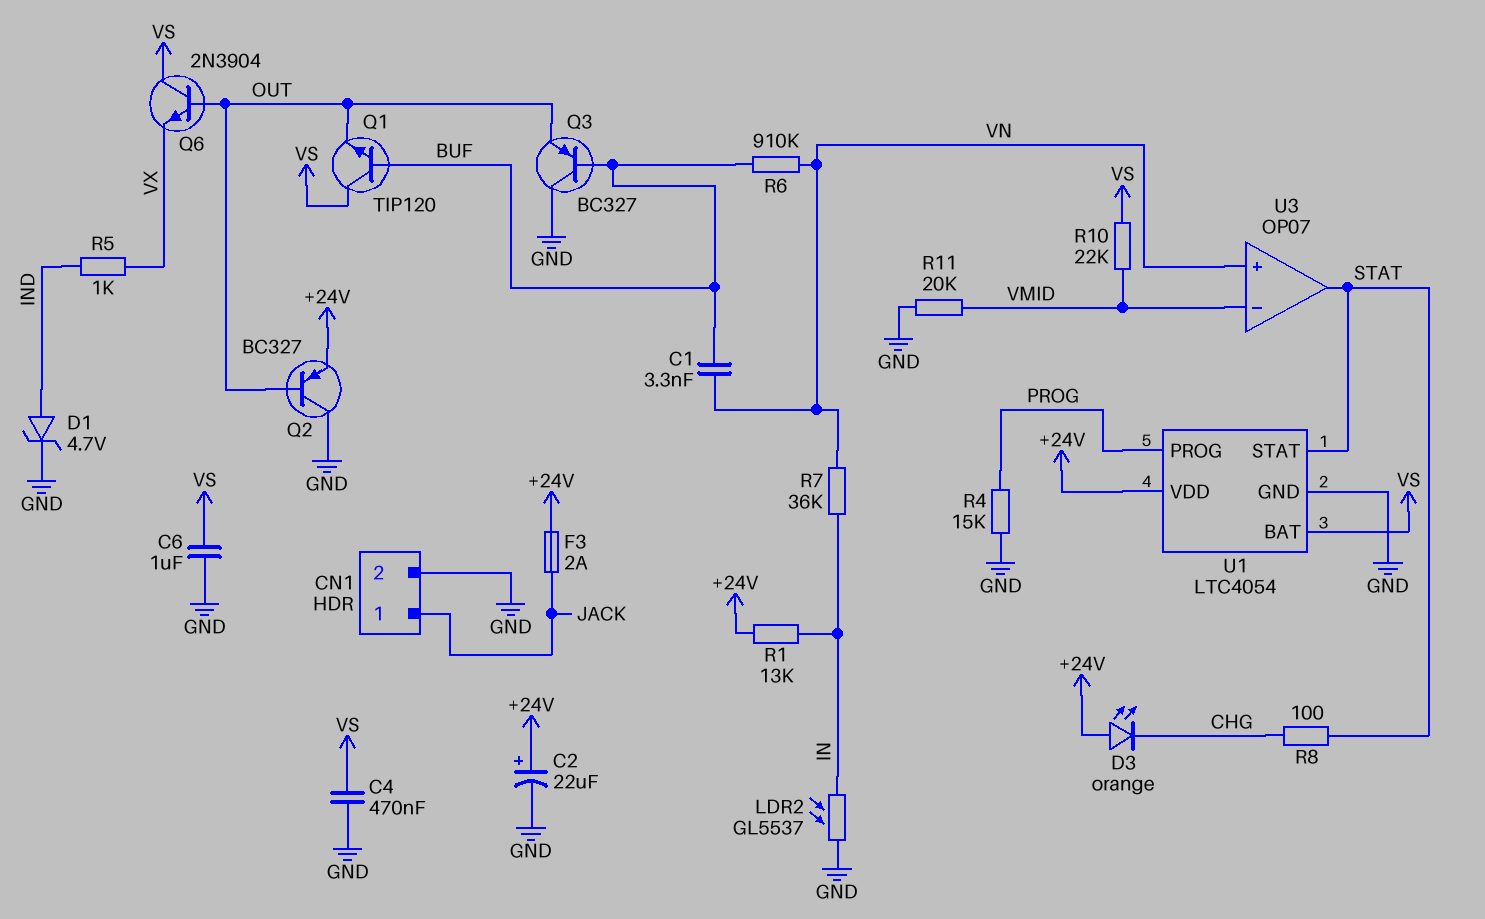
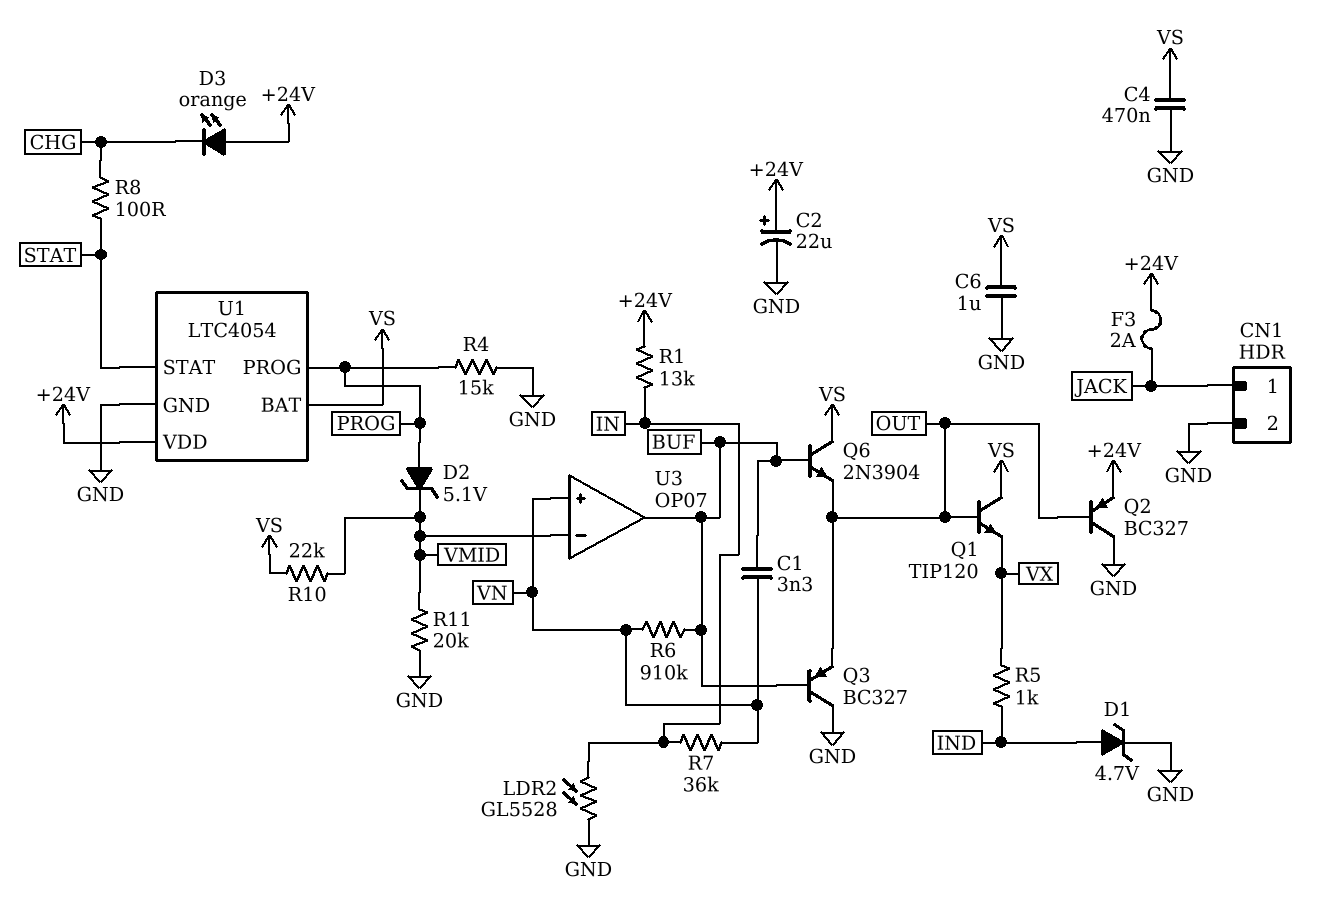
D2: none -> zener 5.1V (A PROG, K VMID)
LDR2: GL5537 (GND, IN) -> GL5528 (GND, IN)
Q1: NPN TIP120 (B BUF, C VS, E OUT) -> NPN TIP120 (B OUT, C VS, E VX)
Q6: NPN 2N3904 (B OUT, C VS, E VX) -> NPN 2N3904 (B BUF, C VS, E OUT)
U3 pin out: STAT -> BUF

